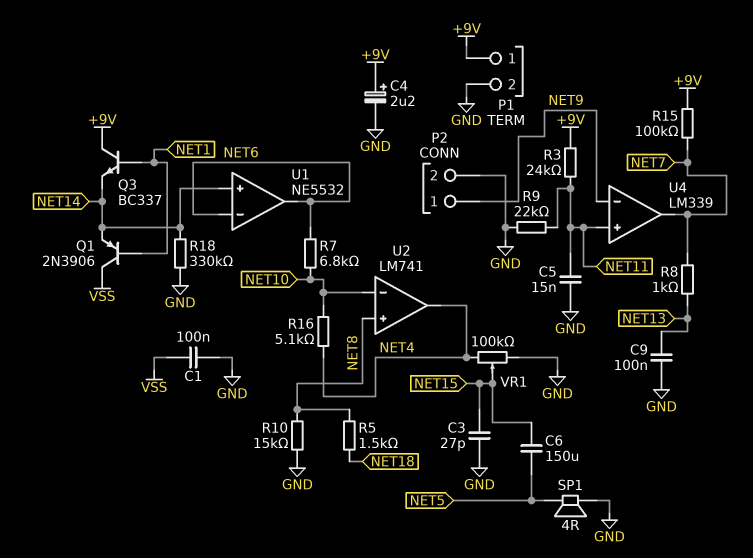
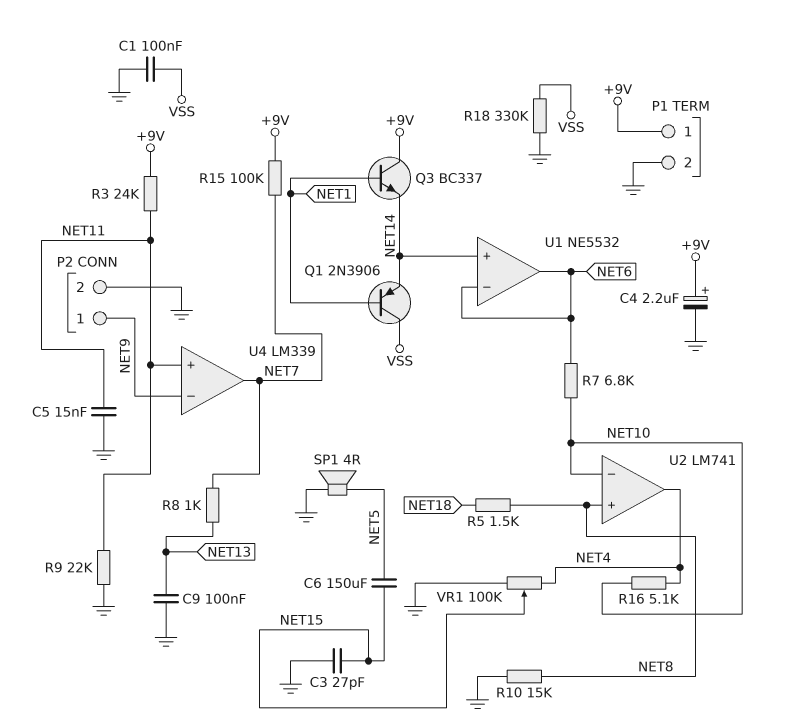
R18: 330k (GND, NET14) -> 330k (GND, VSS)

